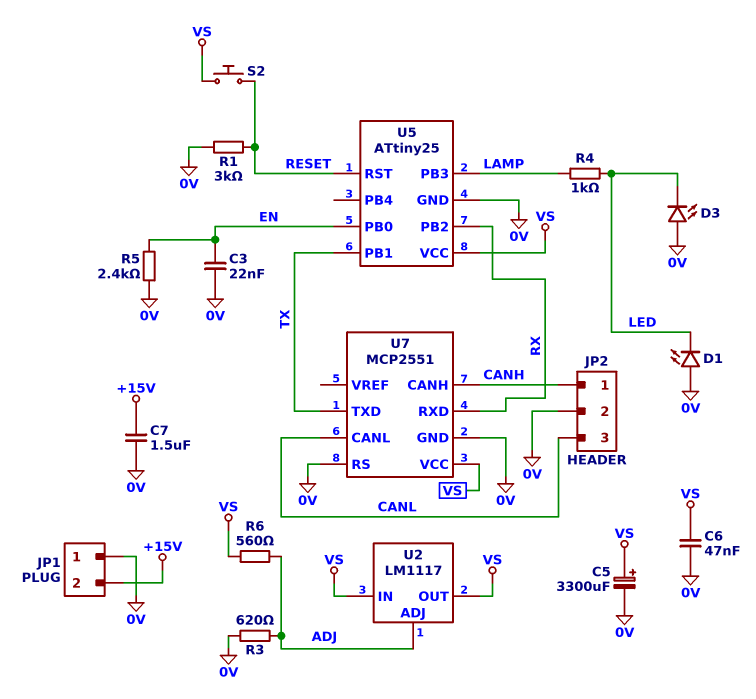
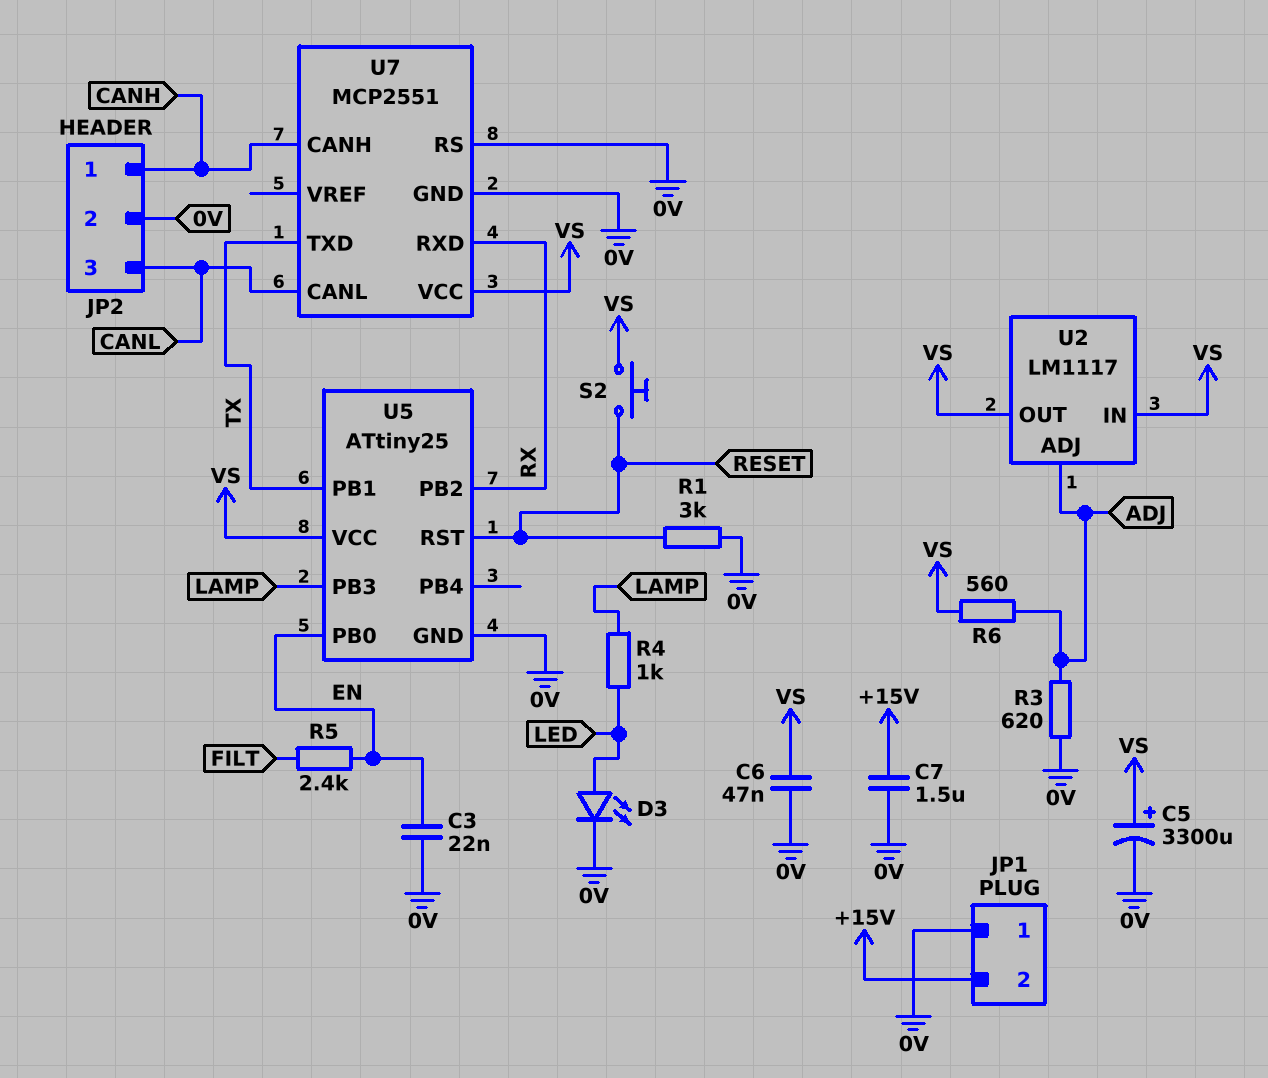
D1: LED (A 0V, K LED) -> none
D3: LED (A 0V, K LED) -> LED (A LED, K 0V)
R5: 2.4k (0V, EN) -> 2.4k (EN, FILT)

